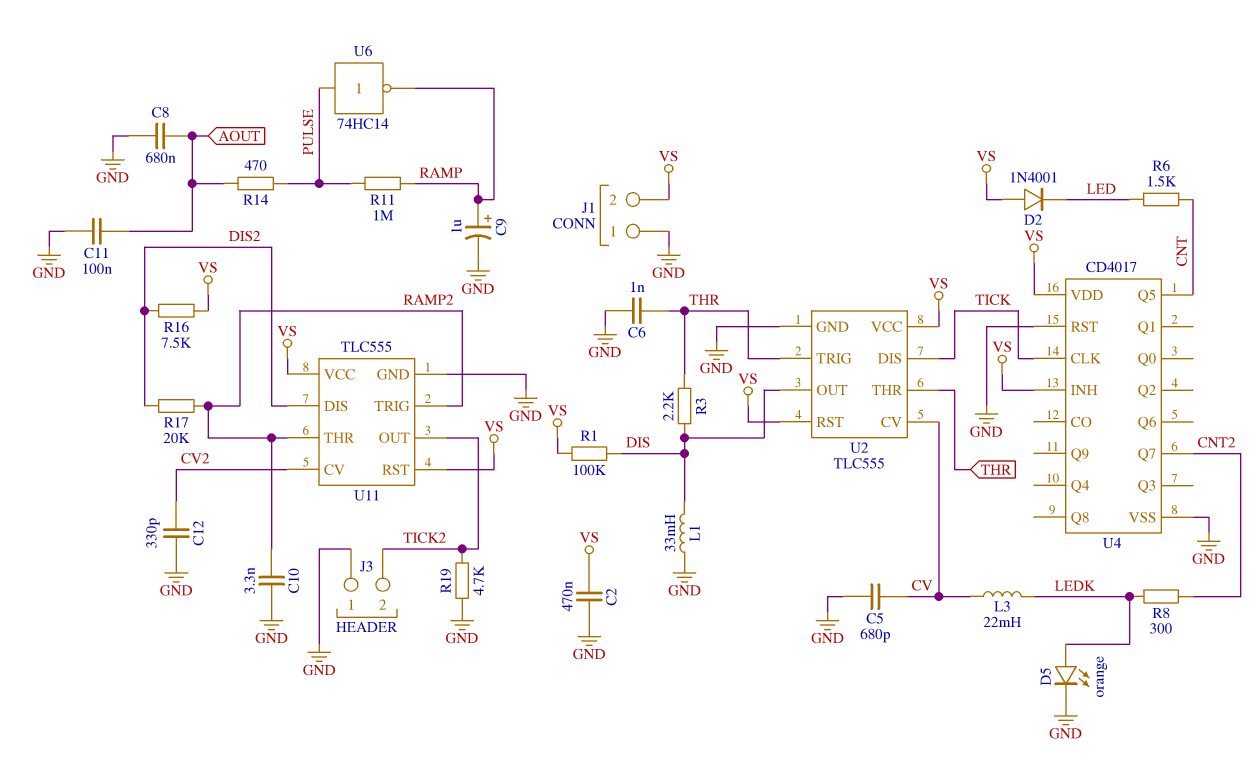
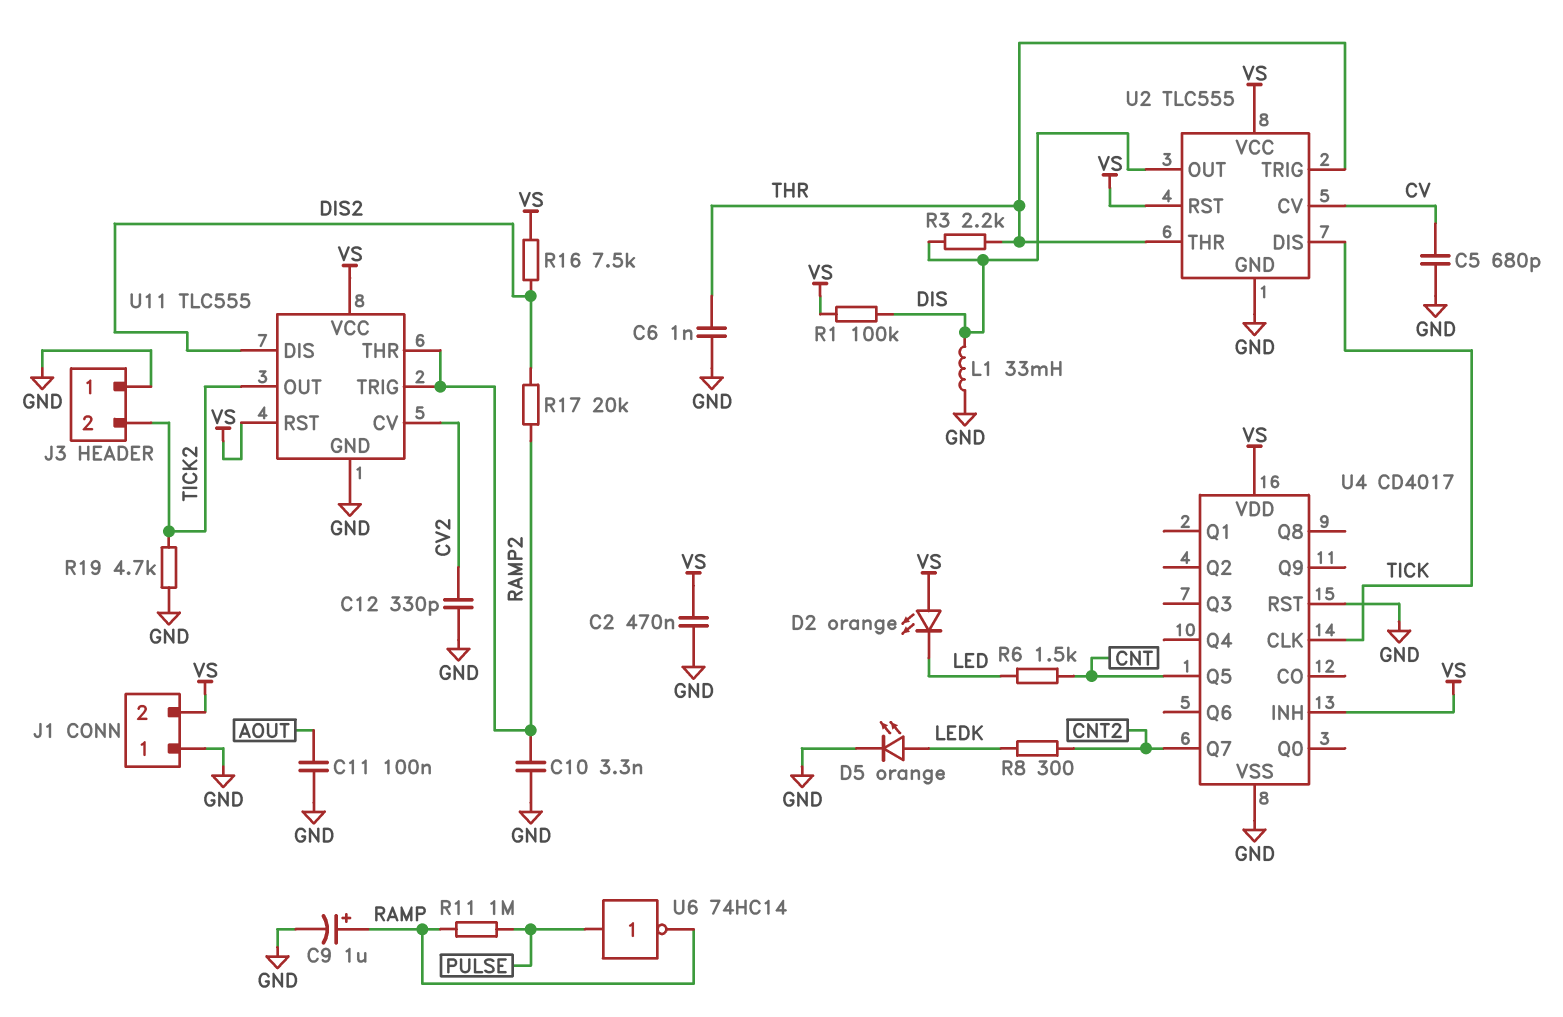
C8: 680nF (AOUT, GND) -> none
D2: diode 1N4001 (A VS, K LED) -> LED orange (A VS, K LED)
L3: 22mH (CV, LEDK) -> none
R14: 470 (AOUT, PULSE) -> none

